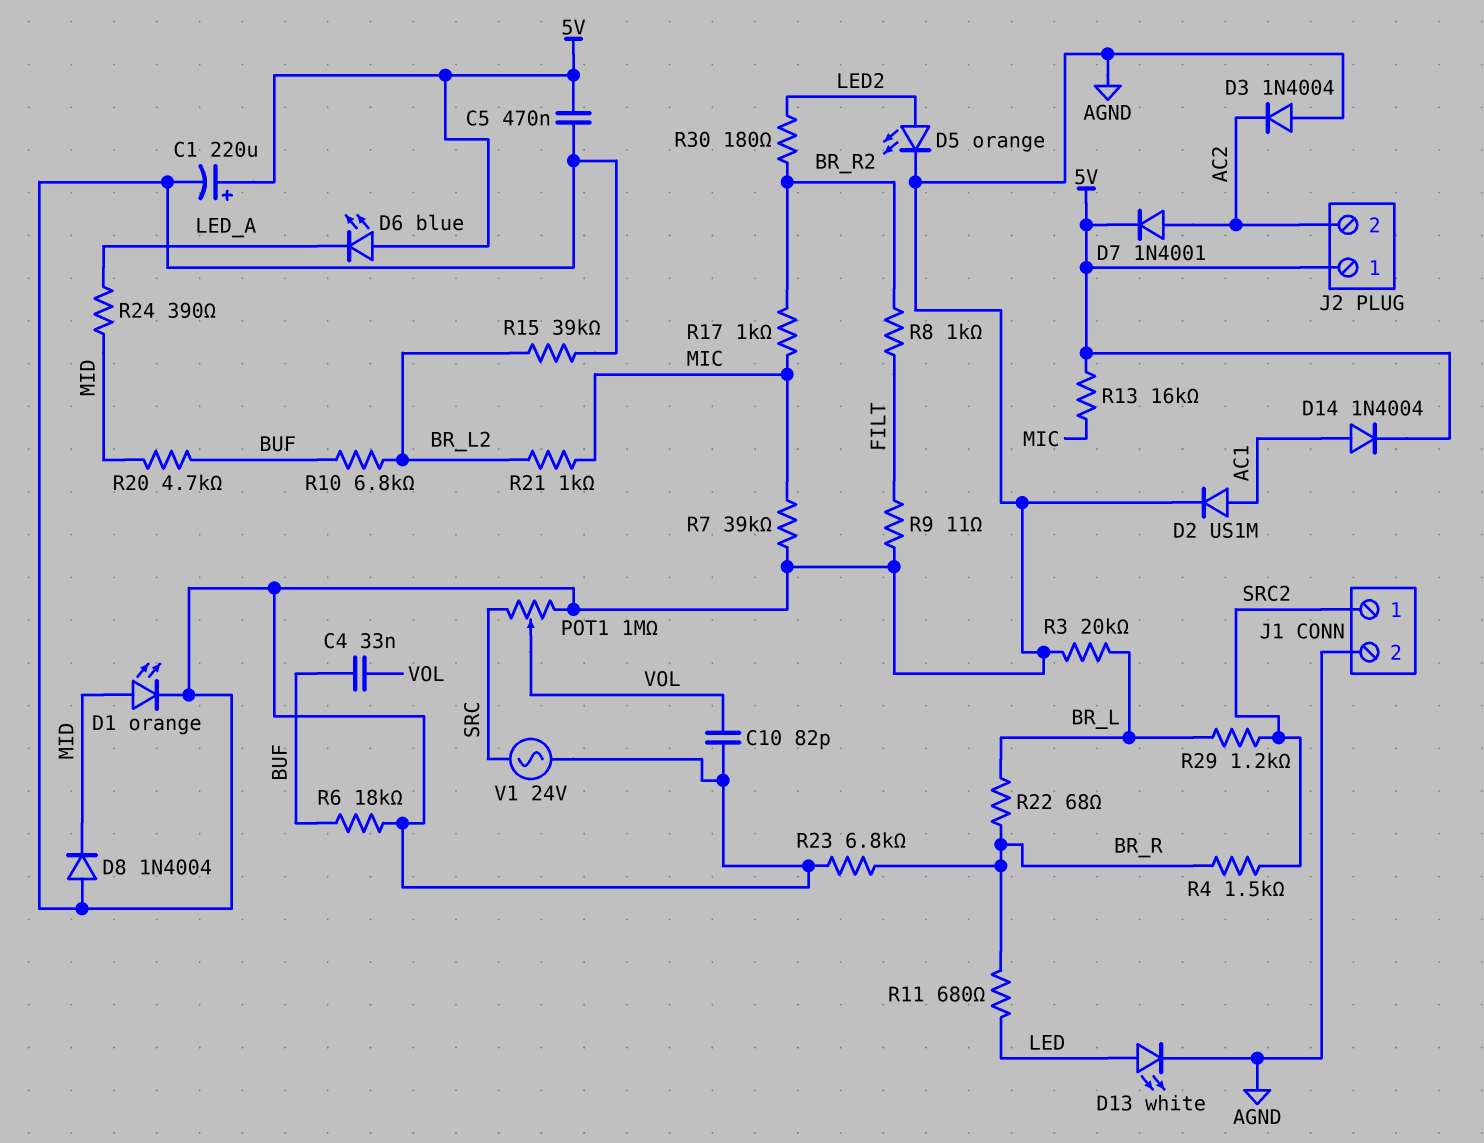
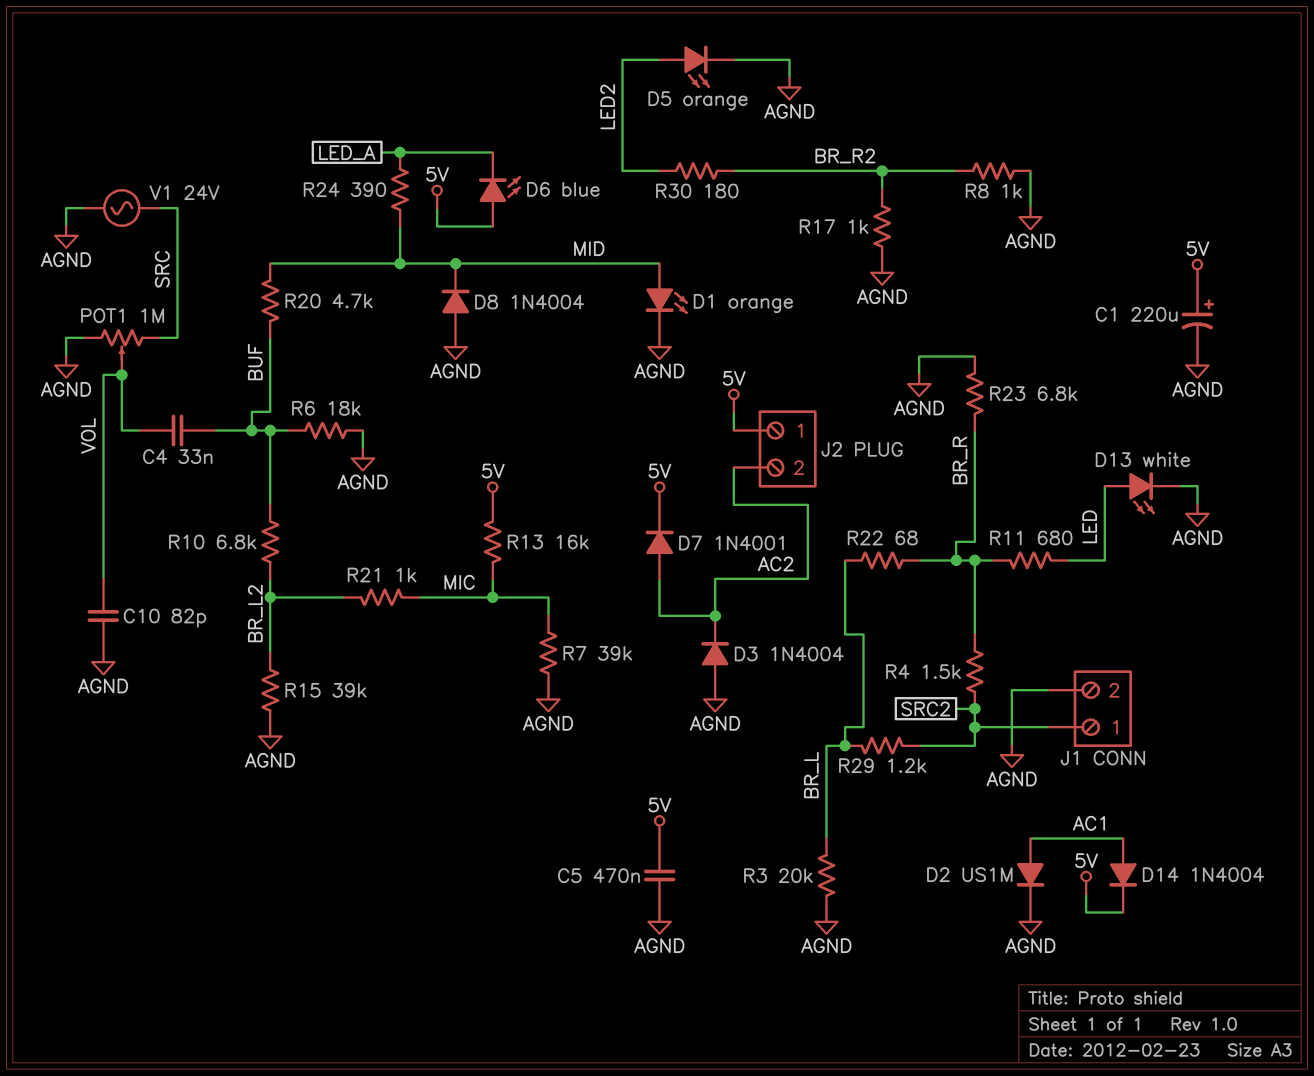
R8: 1k (BR_R2, FILT) -> 1k (AGND, BR_R2)
R9: 11 (AGND, FILT) -> none
R17: 1k (BR_R2, MIC) -> 1k (AGND, BR_R2)

